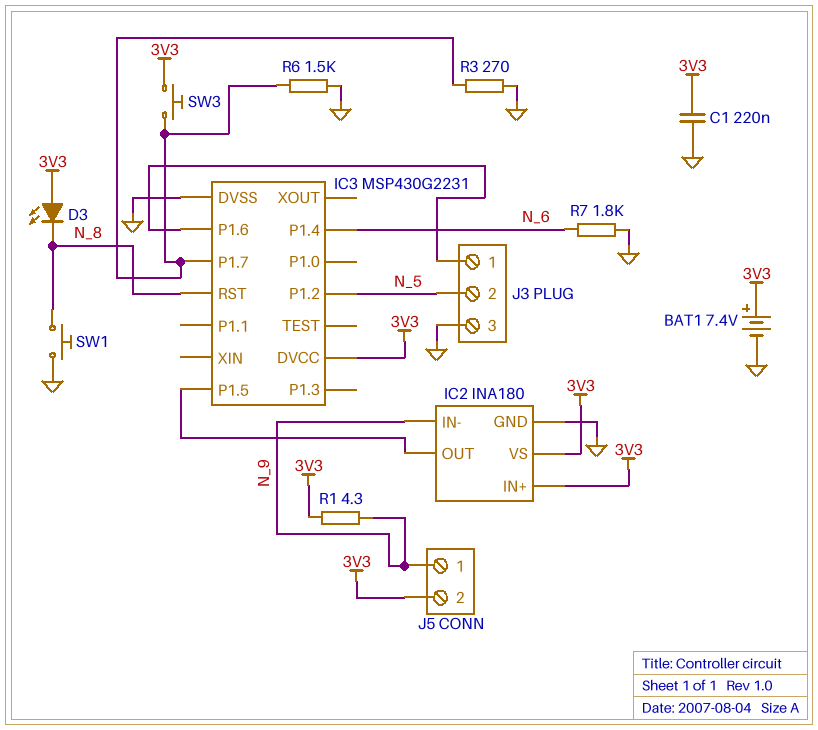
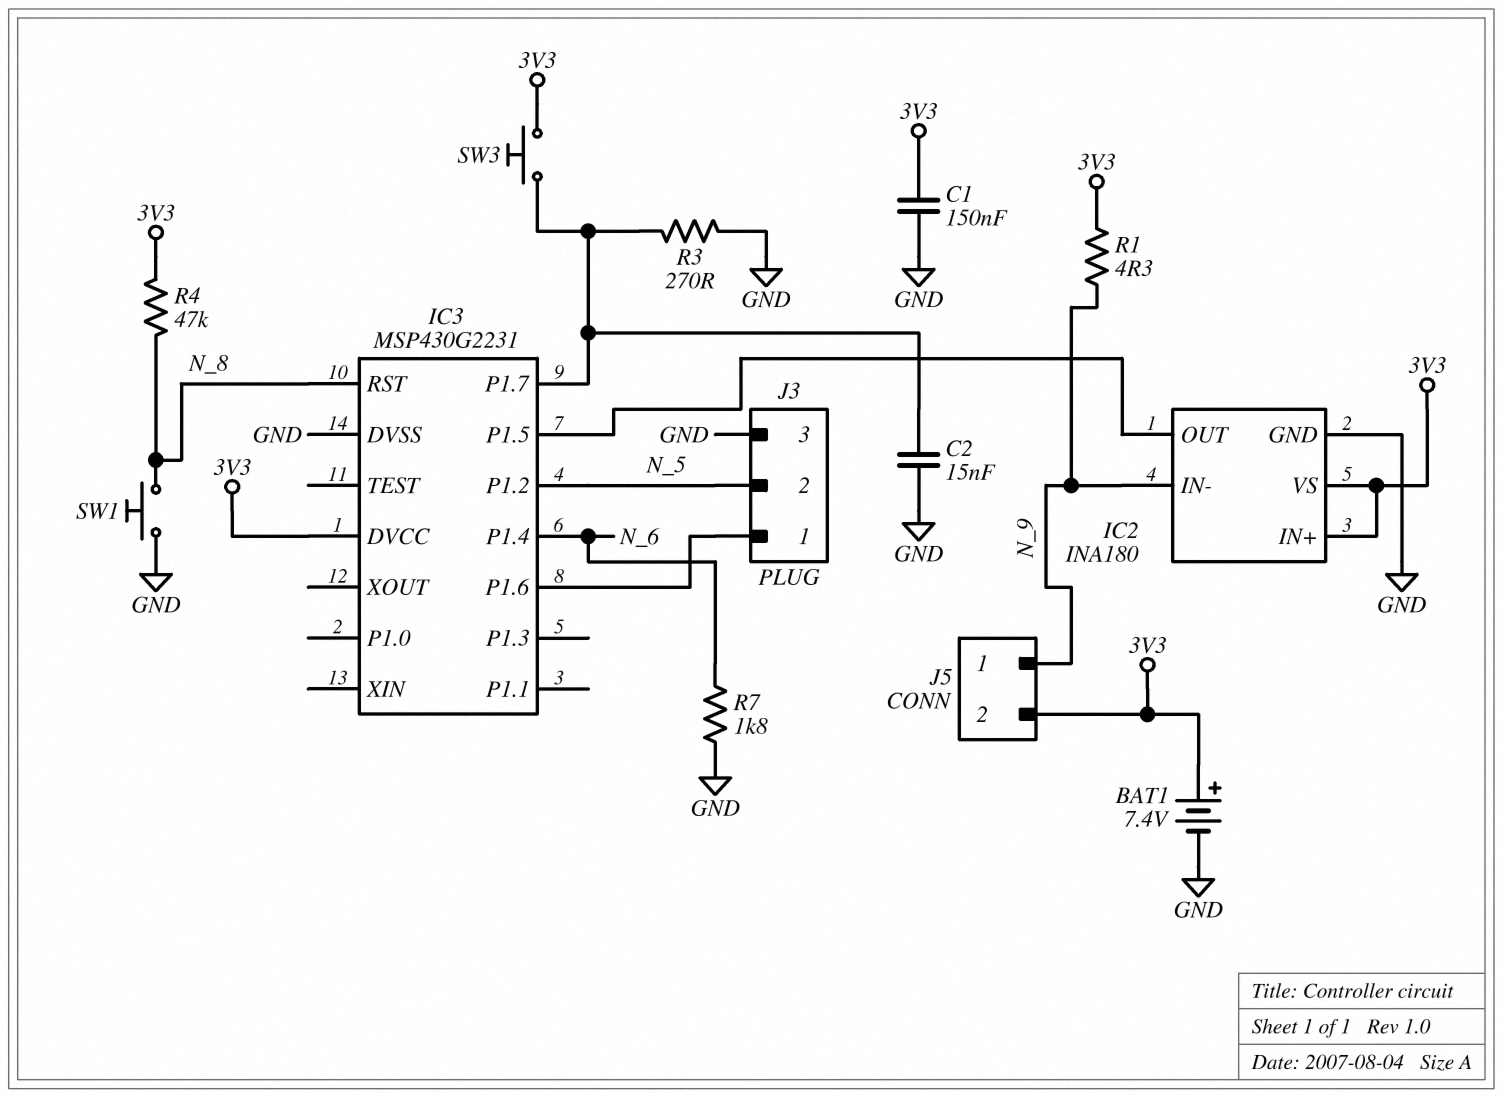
C1: 220nF (3V3, GND) -> 150nF (3V3, GND)
C2: none -> 15nF (GND, IC3/P1.7)
D3: LED (A 3V3, K N_8) -> none
R4: none -> 47k (3V3, N_8)
R6: 1.5k (GND, IC3/P1.7) -> none

